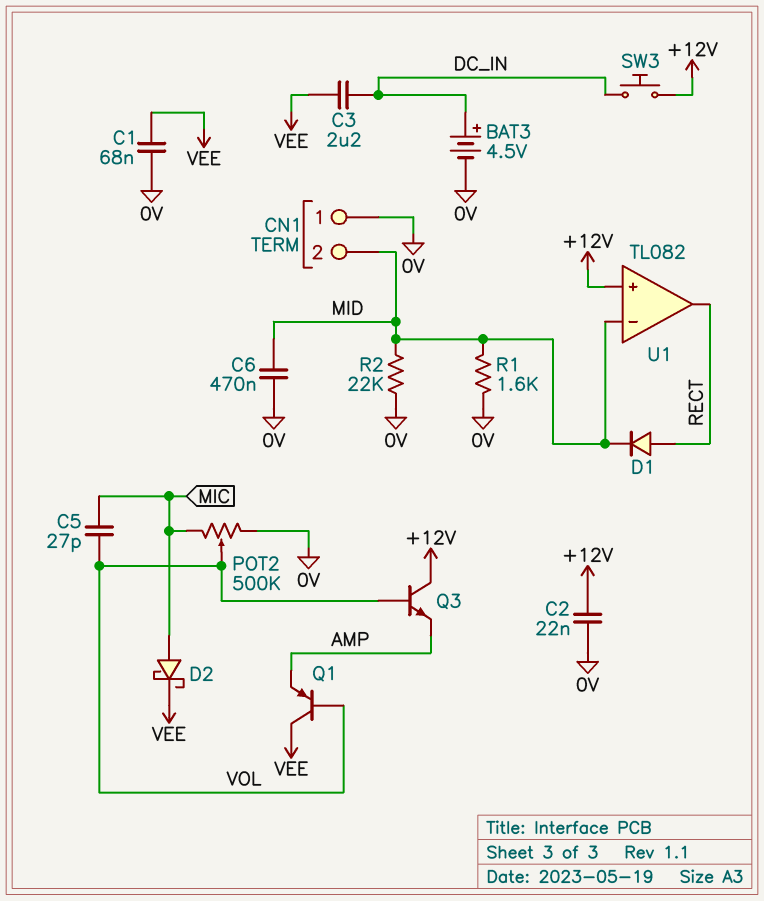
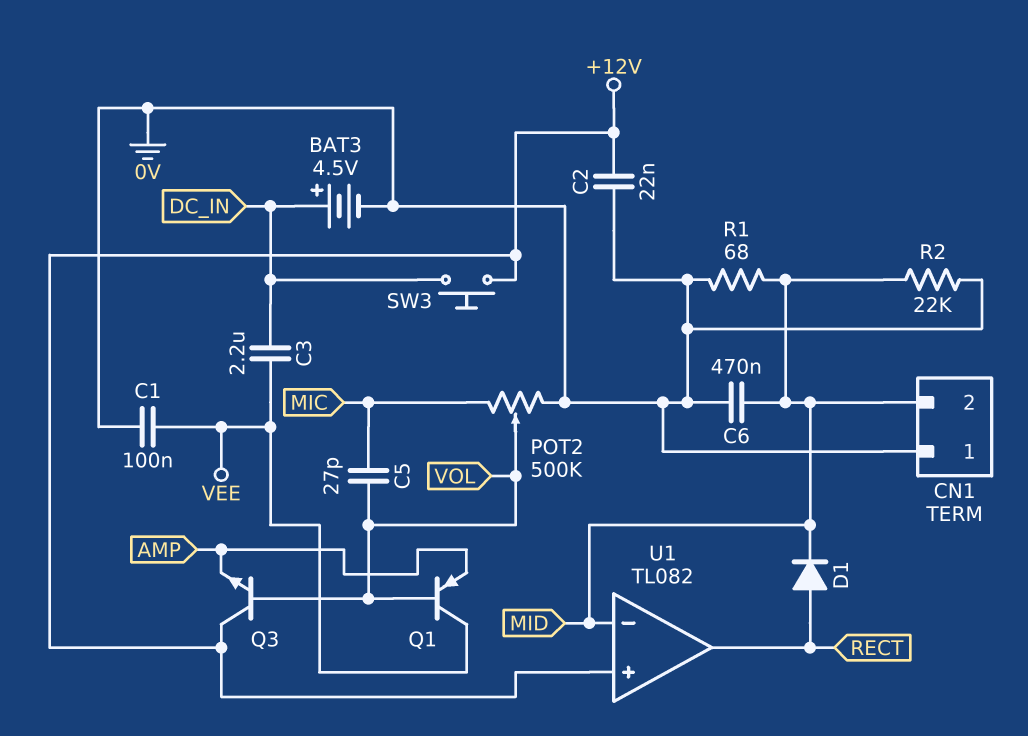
C1: 68nF (0V, VEE) -> 100nF (0V, VEE)
D2: schottky (A MIC, K VEE) -> none
R1: 1.6k (0V, MID) -> 68 (0V, MID)

